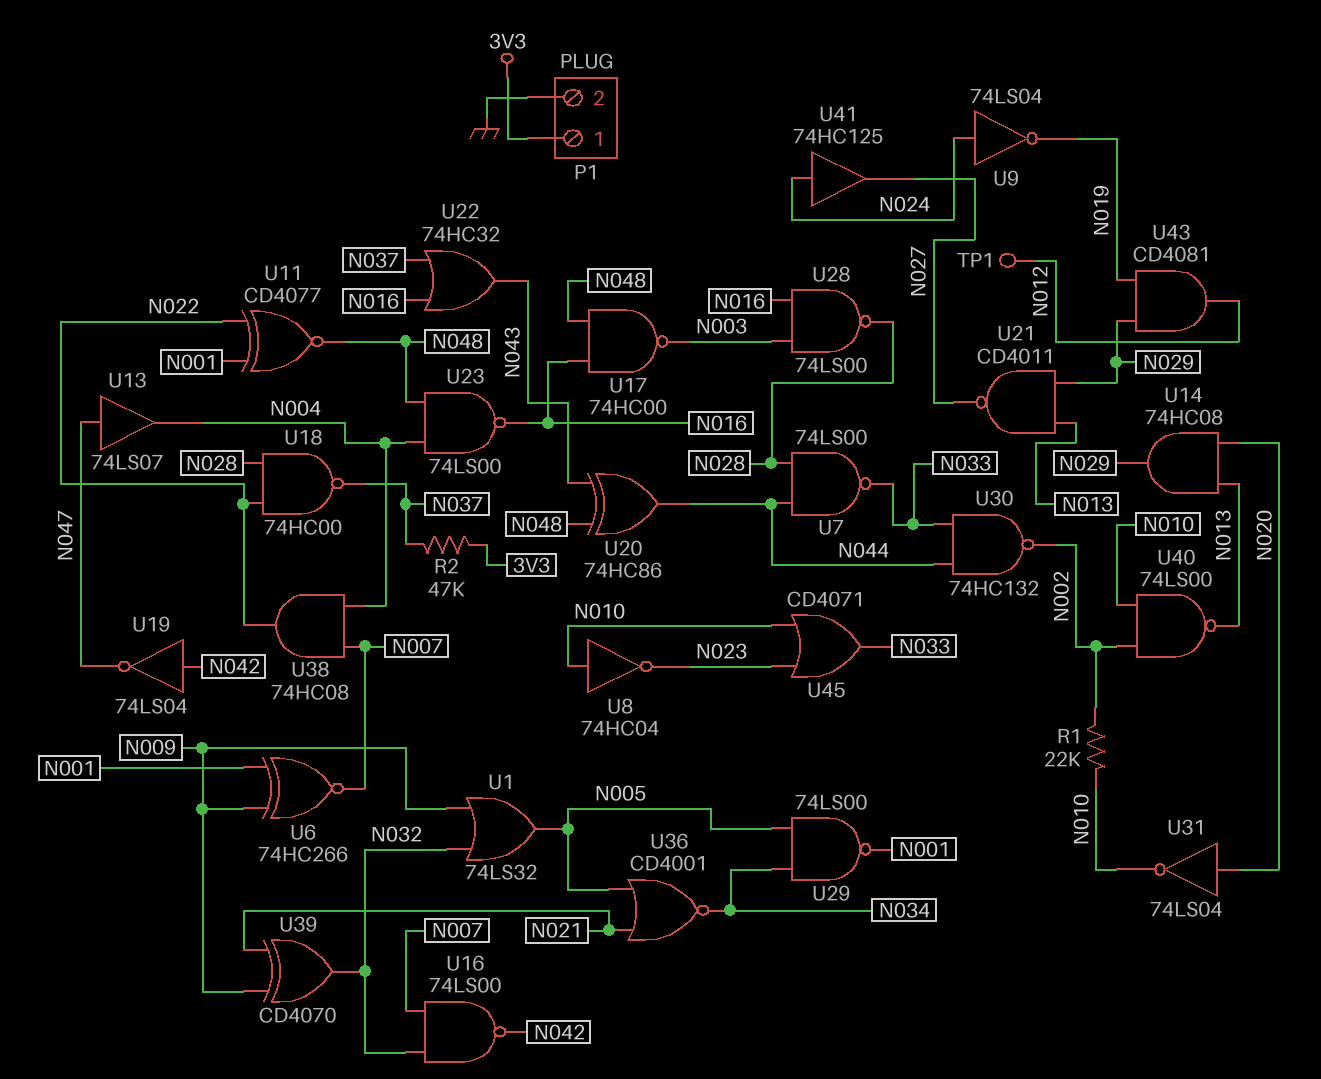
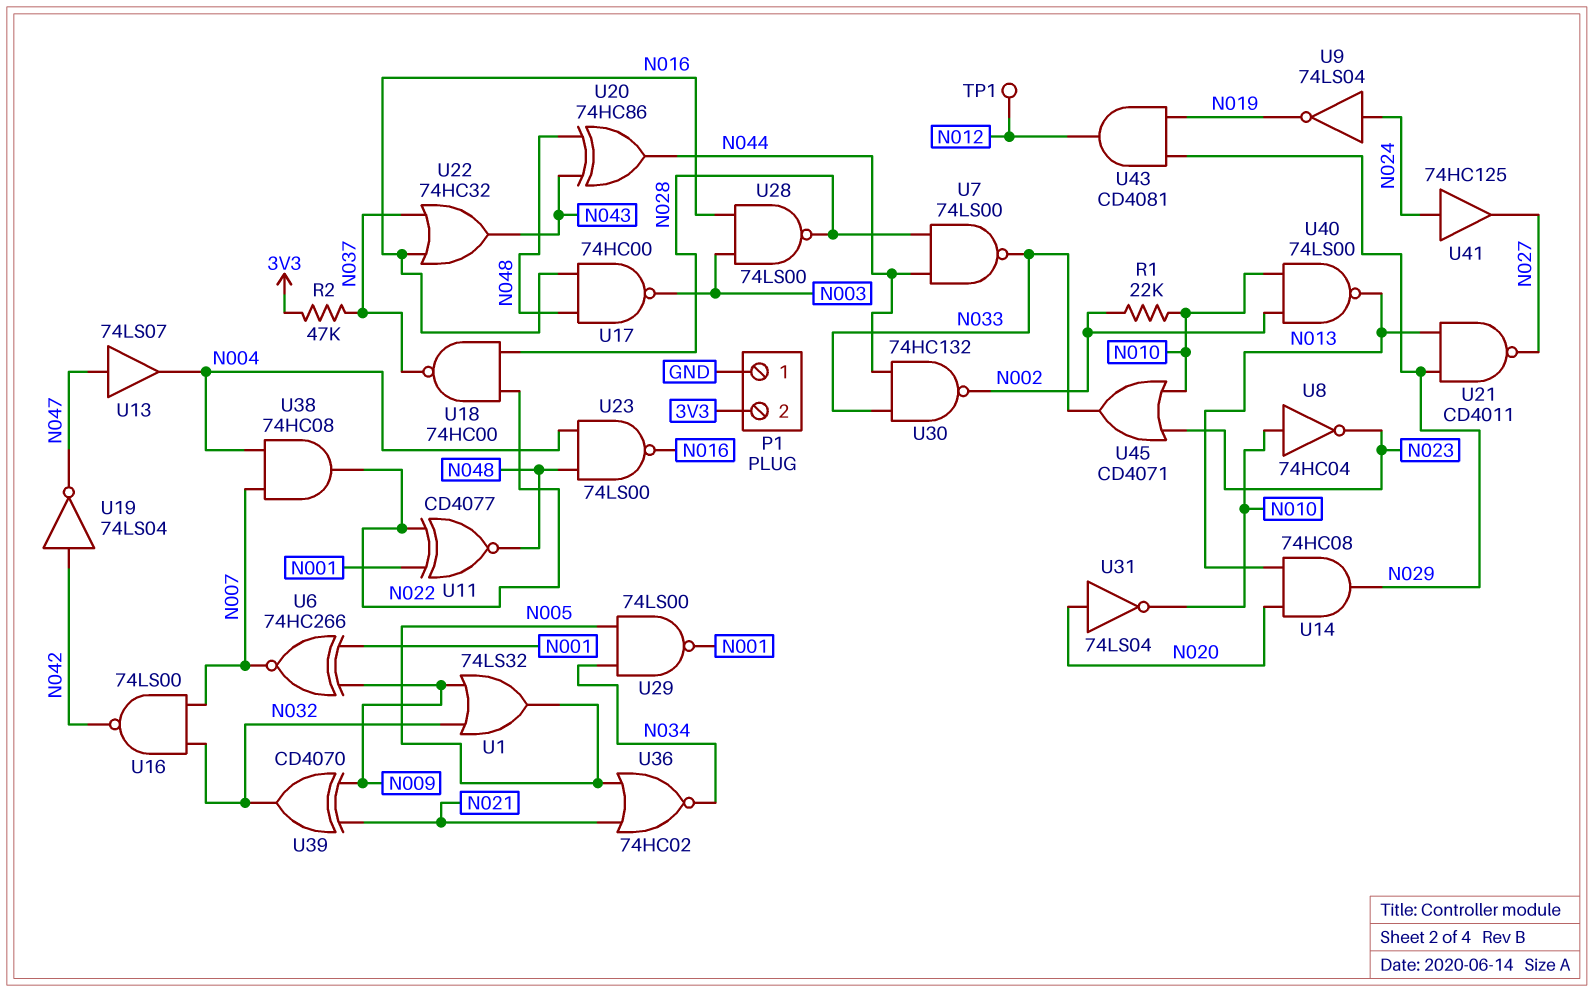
P1 pin 1: 3V3 -> GND
P1 pin 2: GND -> 3V3
U36: NOR CD4001 (in N005, in N021, out N034) -> NOR 74HC02 (in N005, in N021, out N034)

